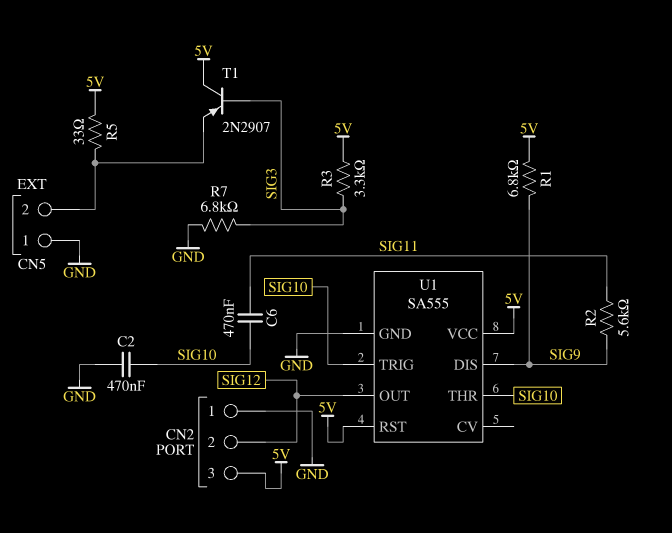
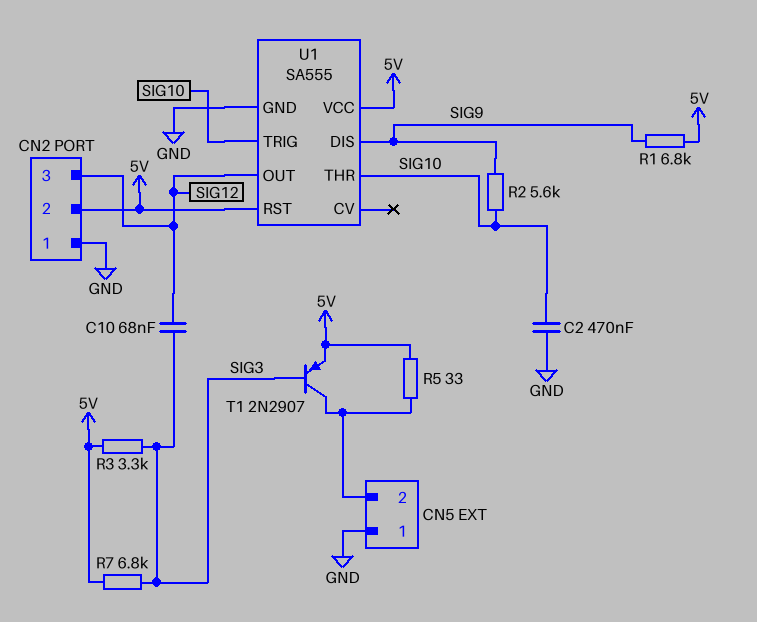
C6: 470nF (SIG10, SIG11) -> none
C10: none -> 68nF (SIG3, SIG12)
CN2 pin 2: SIG12 -> 5V
CN2 pin 3: 5V -> SIG12
R2: 5.6k (SIG9, SIG11) -> 5.6k (SIG9, SIG10)
R7: 6.8k (GND, SIG3) -> 6.8k (5V, SIG3)
T1: PNP 2N2907 (B SIG3, C 5V, E CN5/2) -> PNP 2N2907 (B SIG3, C CN5/2, E 5V)

